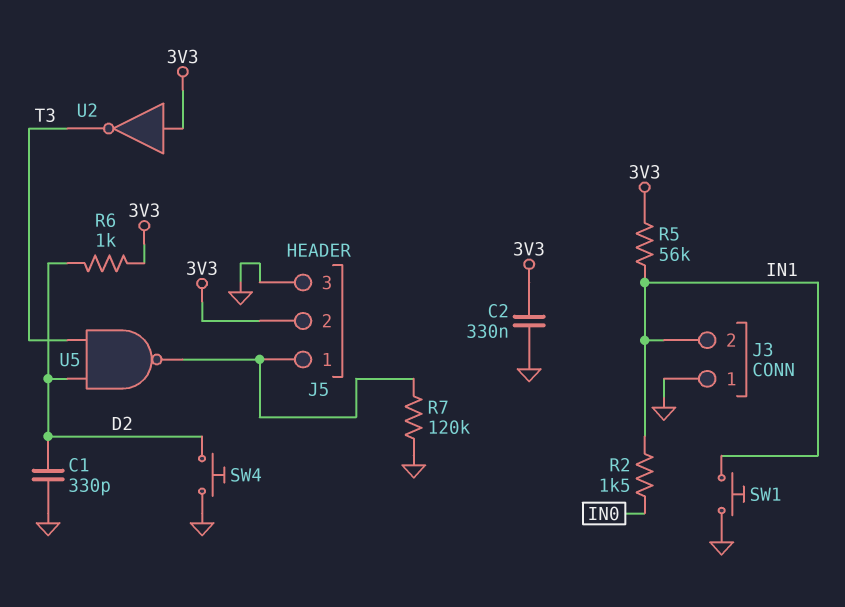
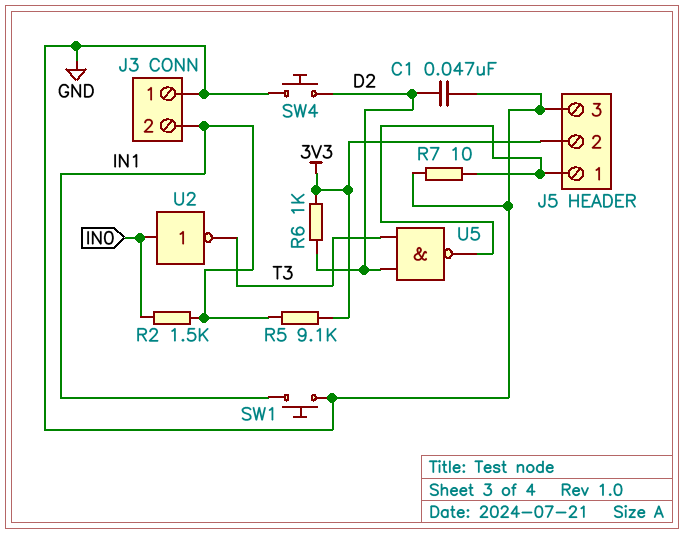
C1: 330pF (D2, GND) -> 47nF (D2, GND)
C2: 330nF (3V3, GND) -> none
R5: 56k (3V3, IN1) -> 9.1k (3V3, IN1)
R7: 120k (GND, J5/1) -> 10 (GND, J5/1)
U2: NOT (in 3V3, out T3) -> NOT (in IN0, out T3)

